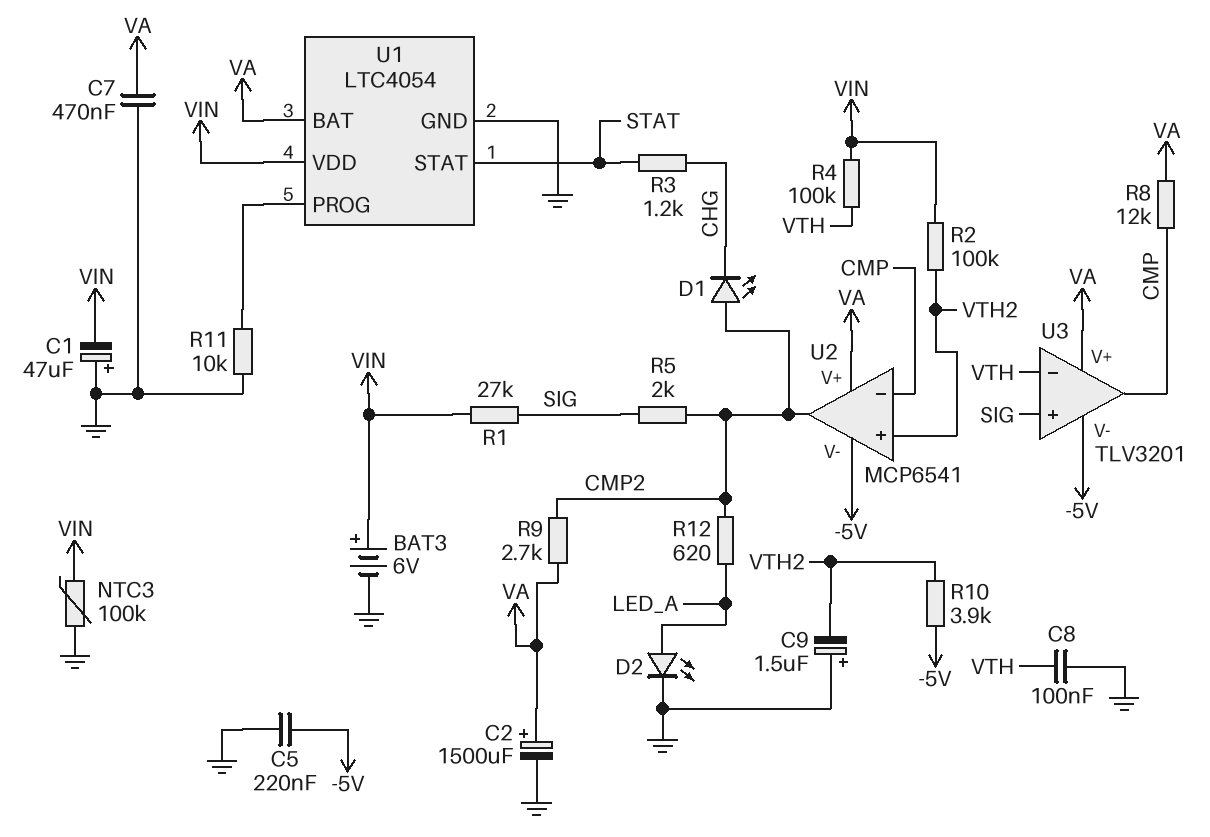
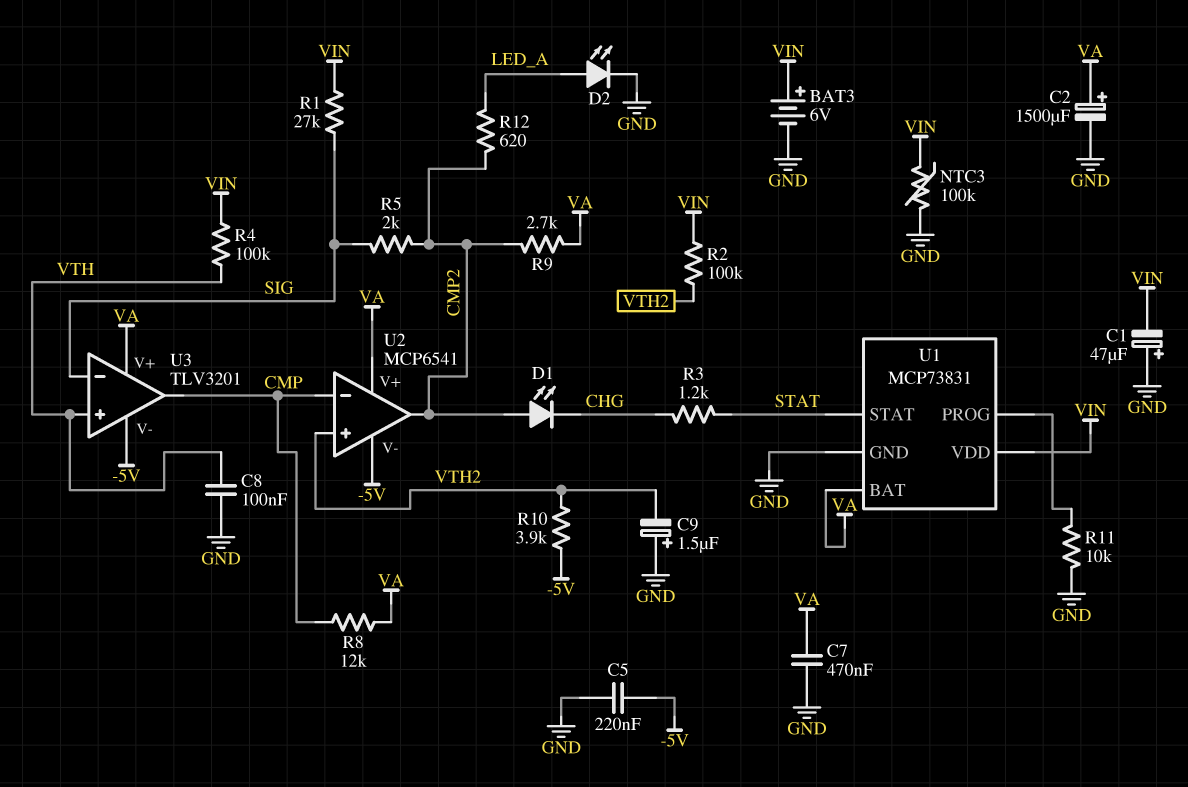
U1: LTC4054 -> MCP73831
U3 pin in+: SIG -> VTH
U3 pin in-: VTH -> SIG

